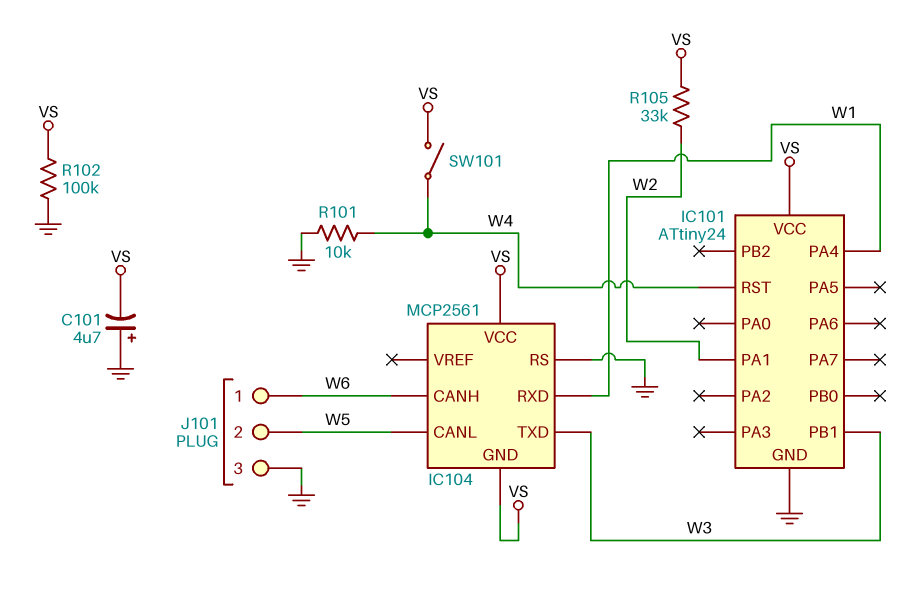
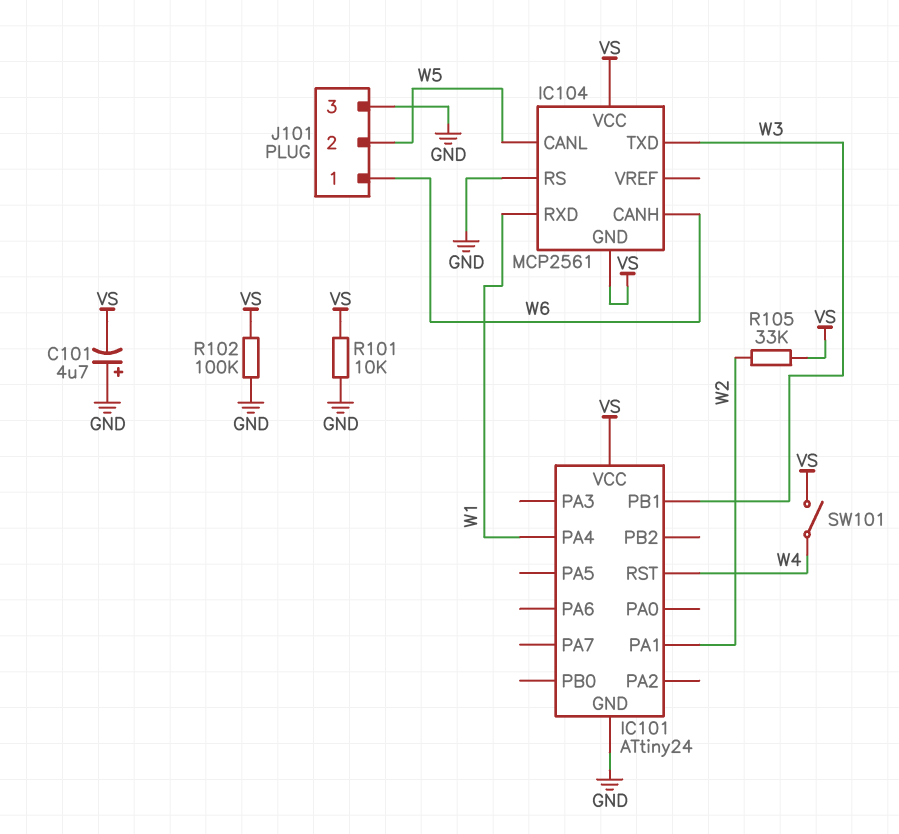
R101: 10k (GND, W4) -> 10k (GND, VS)

